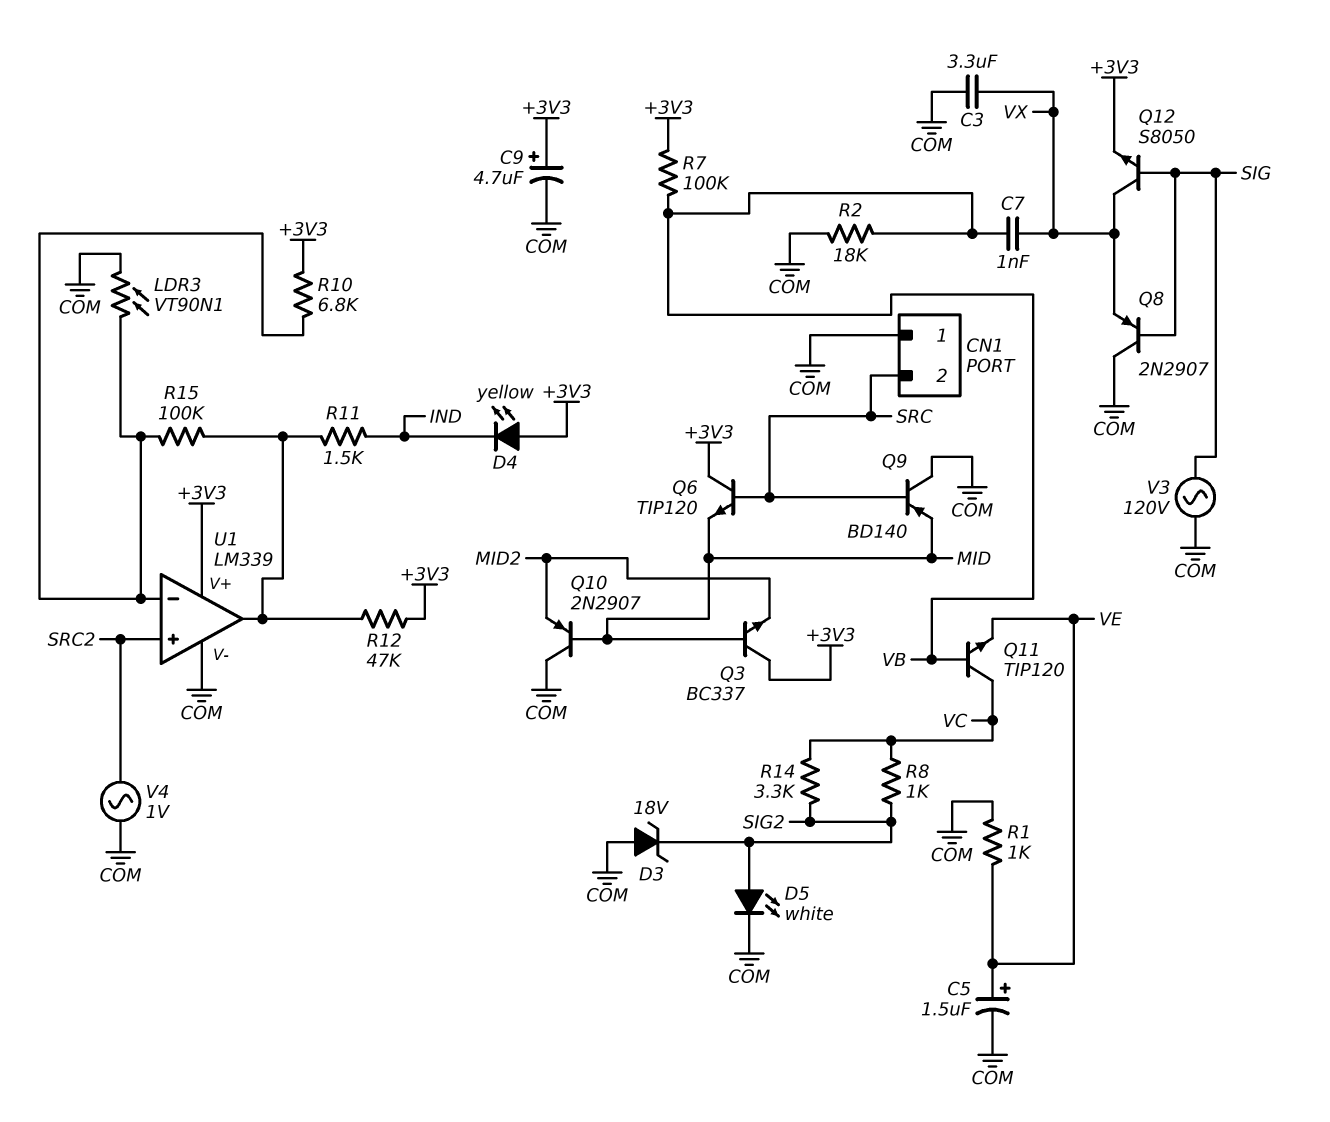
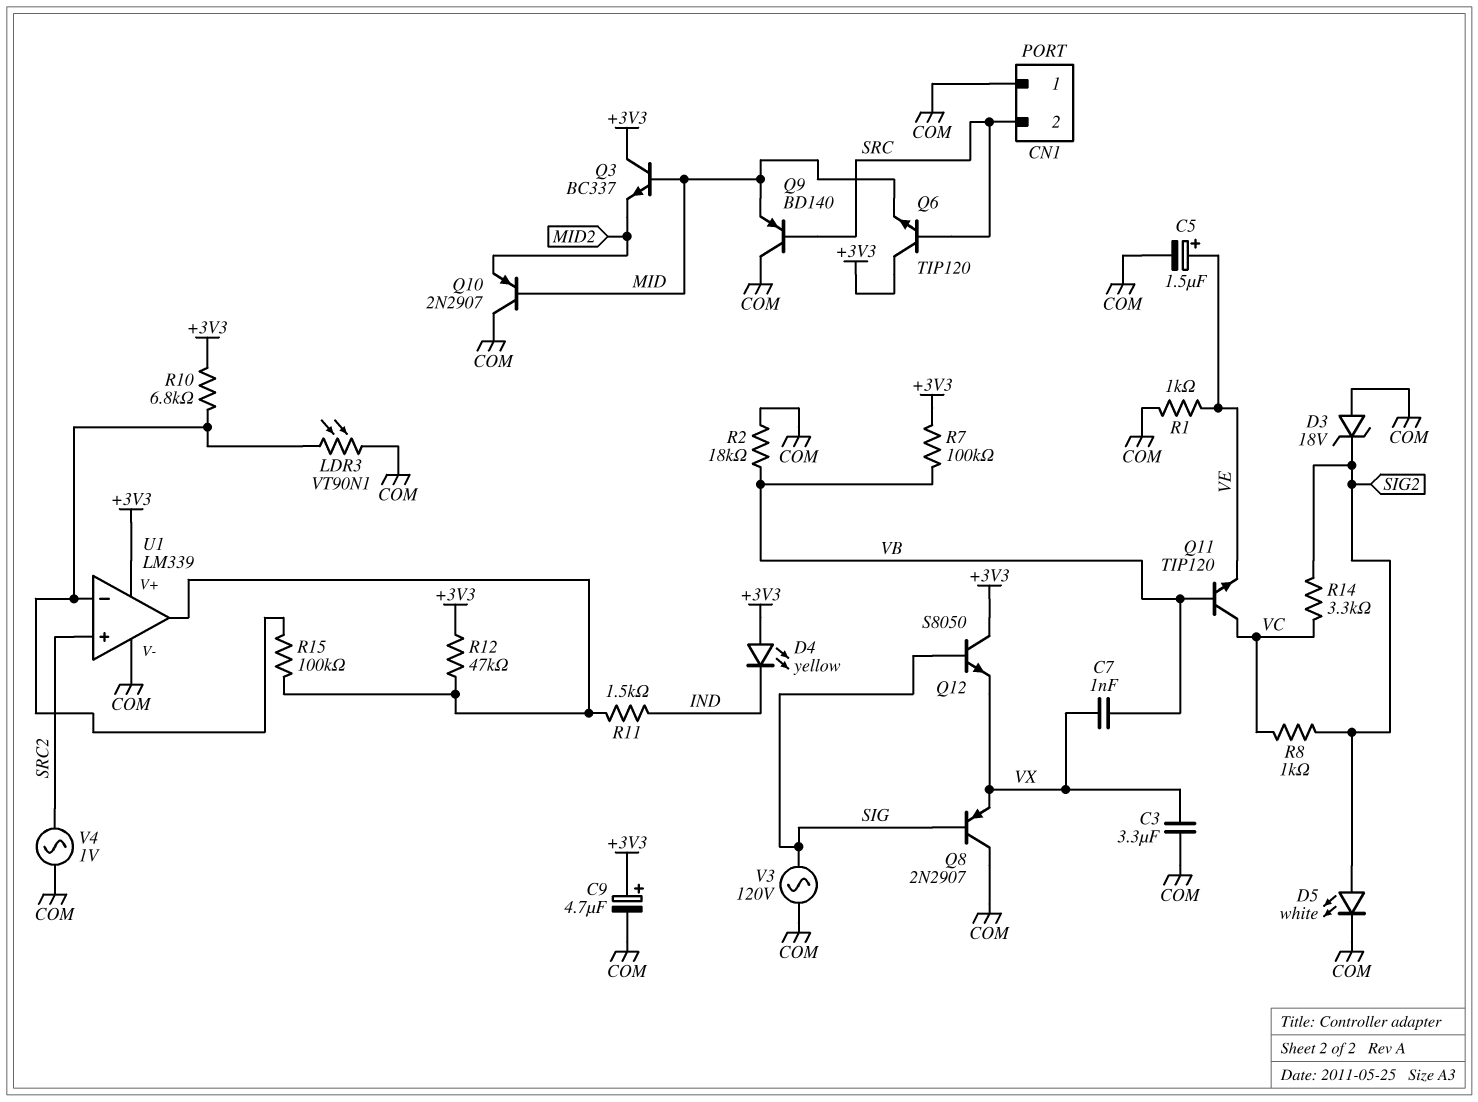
Q12: NPN S8050 (B SIG, C VX, E +3V3) -> NPN S8050 (B SIG, C +3V3, E VX)

